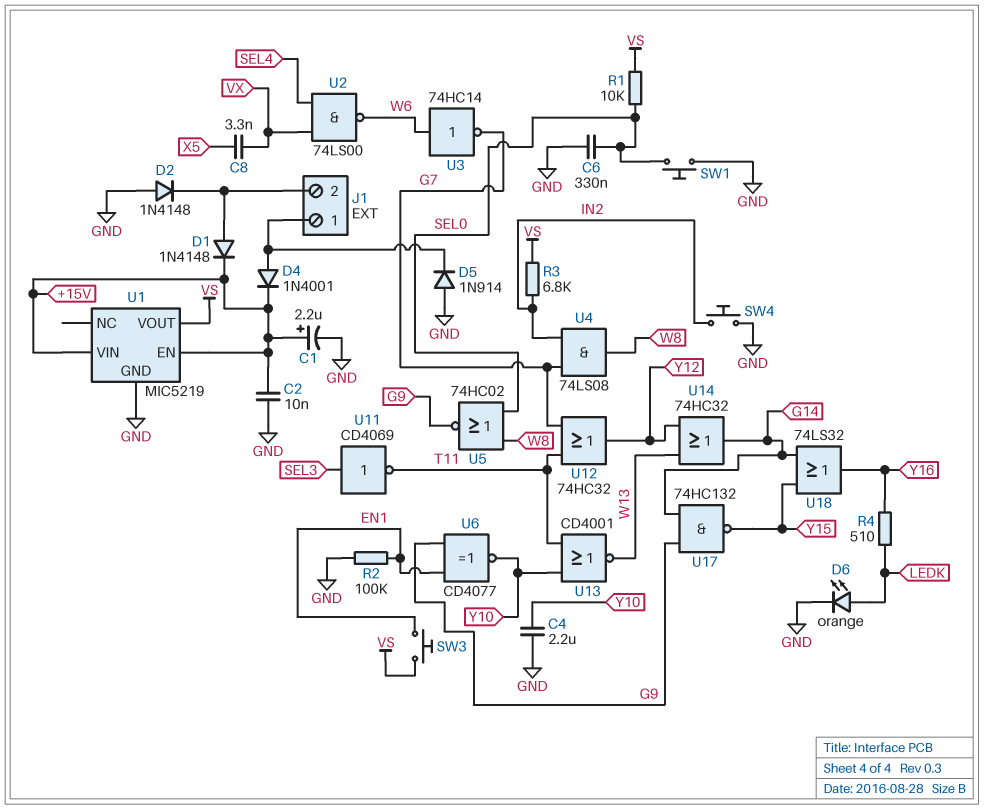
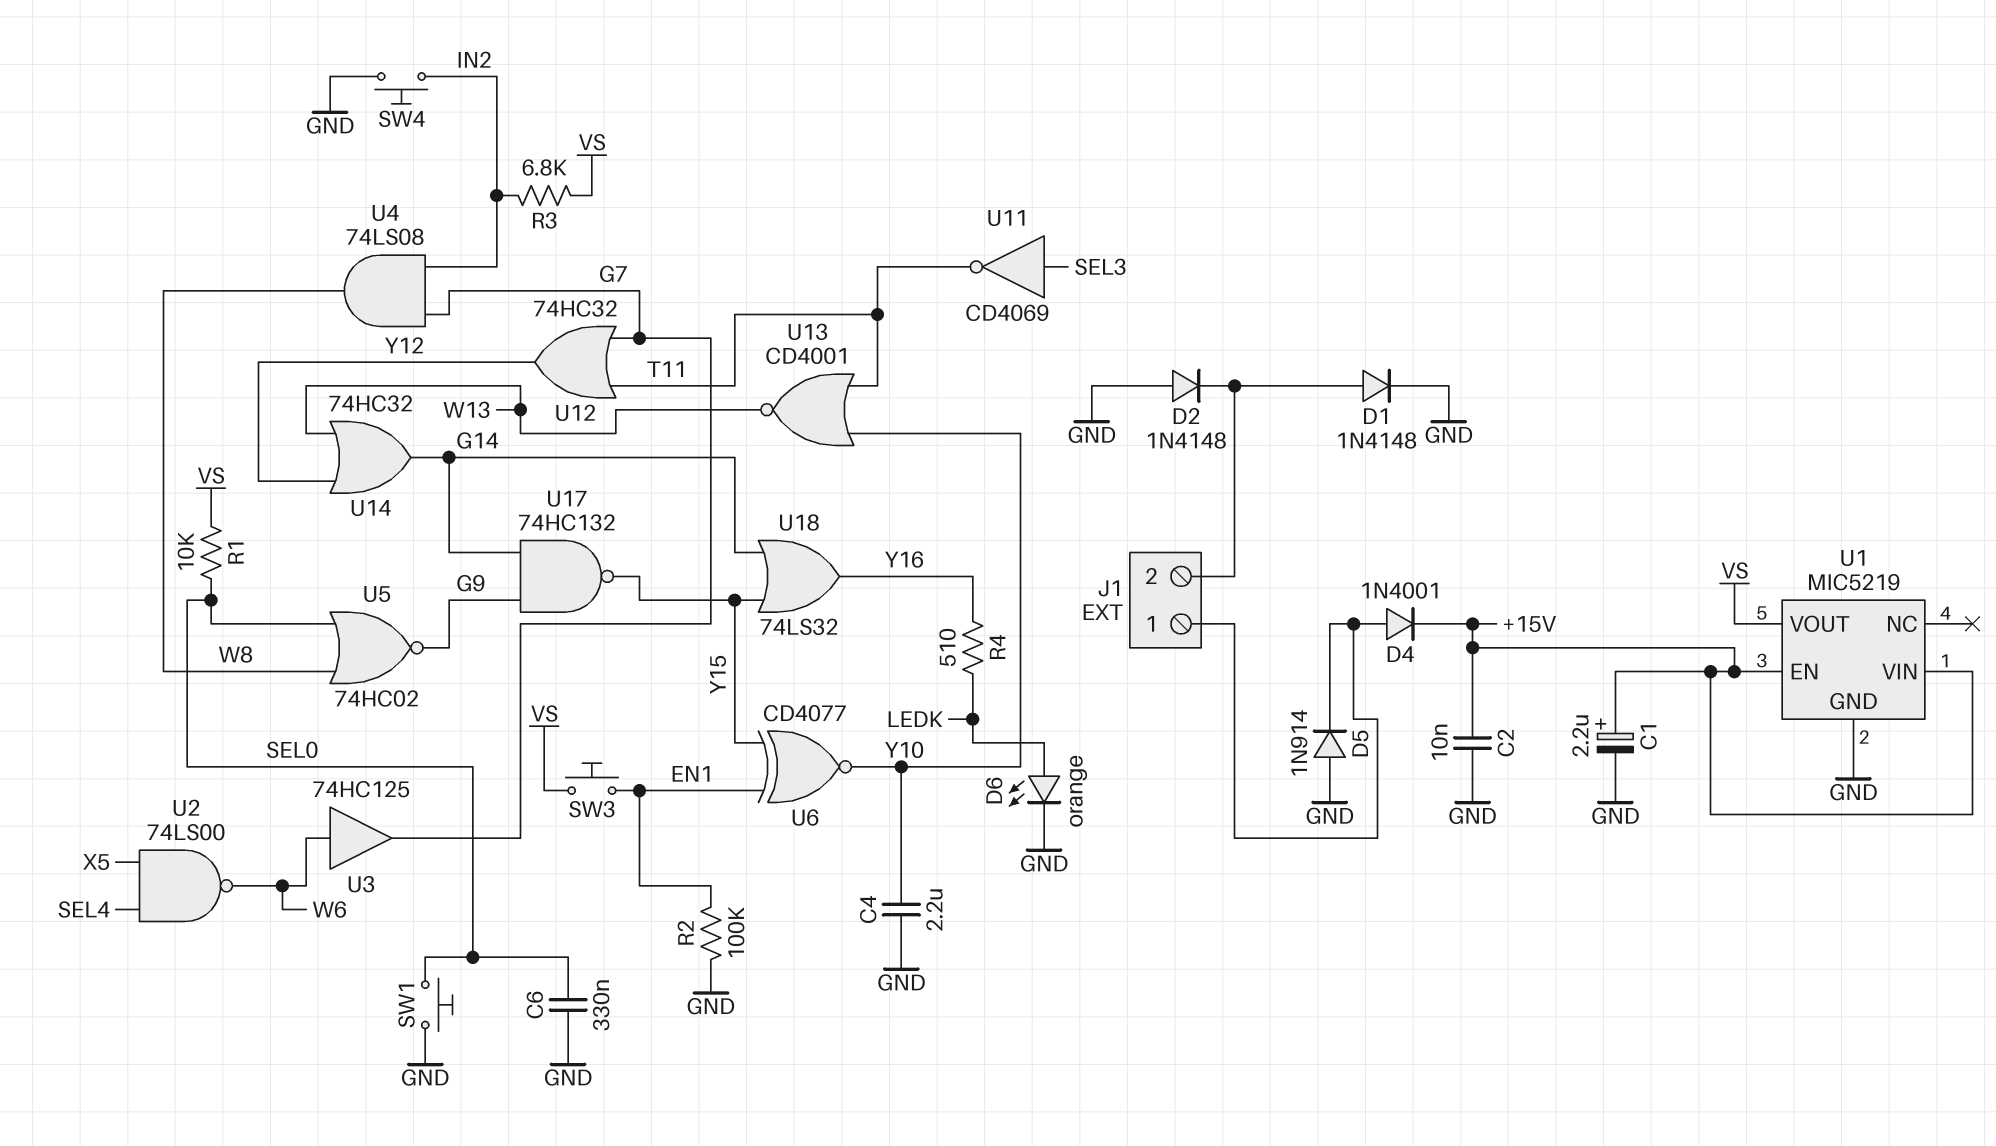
C8: 3.3nF (VX, X5) -> none
D1: diode 1N4148 (A J1/2, K +15V) -> diode 1N4148 (A J1/2, K GND)
U2: NAND 74LS00 (in SEL4, in VX, out W6) -> NAND 74LS00 (in SEL4, in X5, out W6)
U3: NOT 74HC14 (in W6, out G7) -> buffer 74HC125 (in W6, out G7)
U6: XNOR CD4077 (in EN1, in G9, out Y10) -> XNOR CD4077 (in EN1, in Y15, out Y10)

